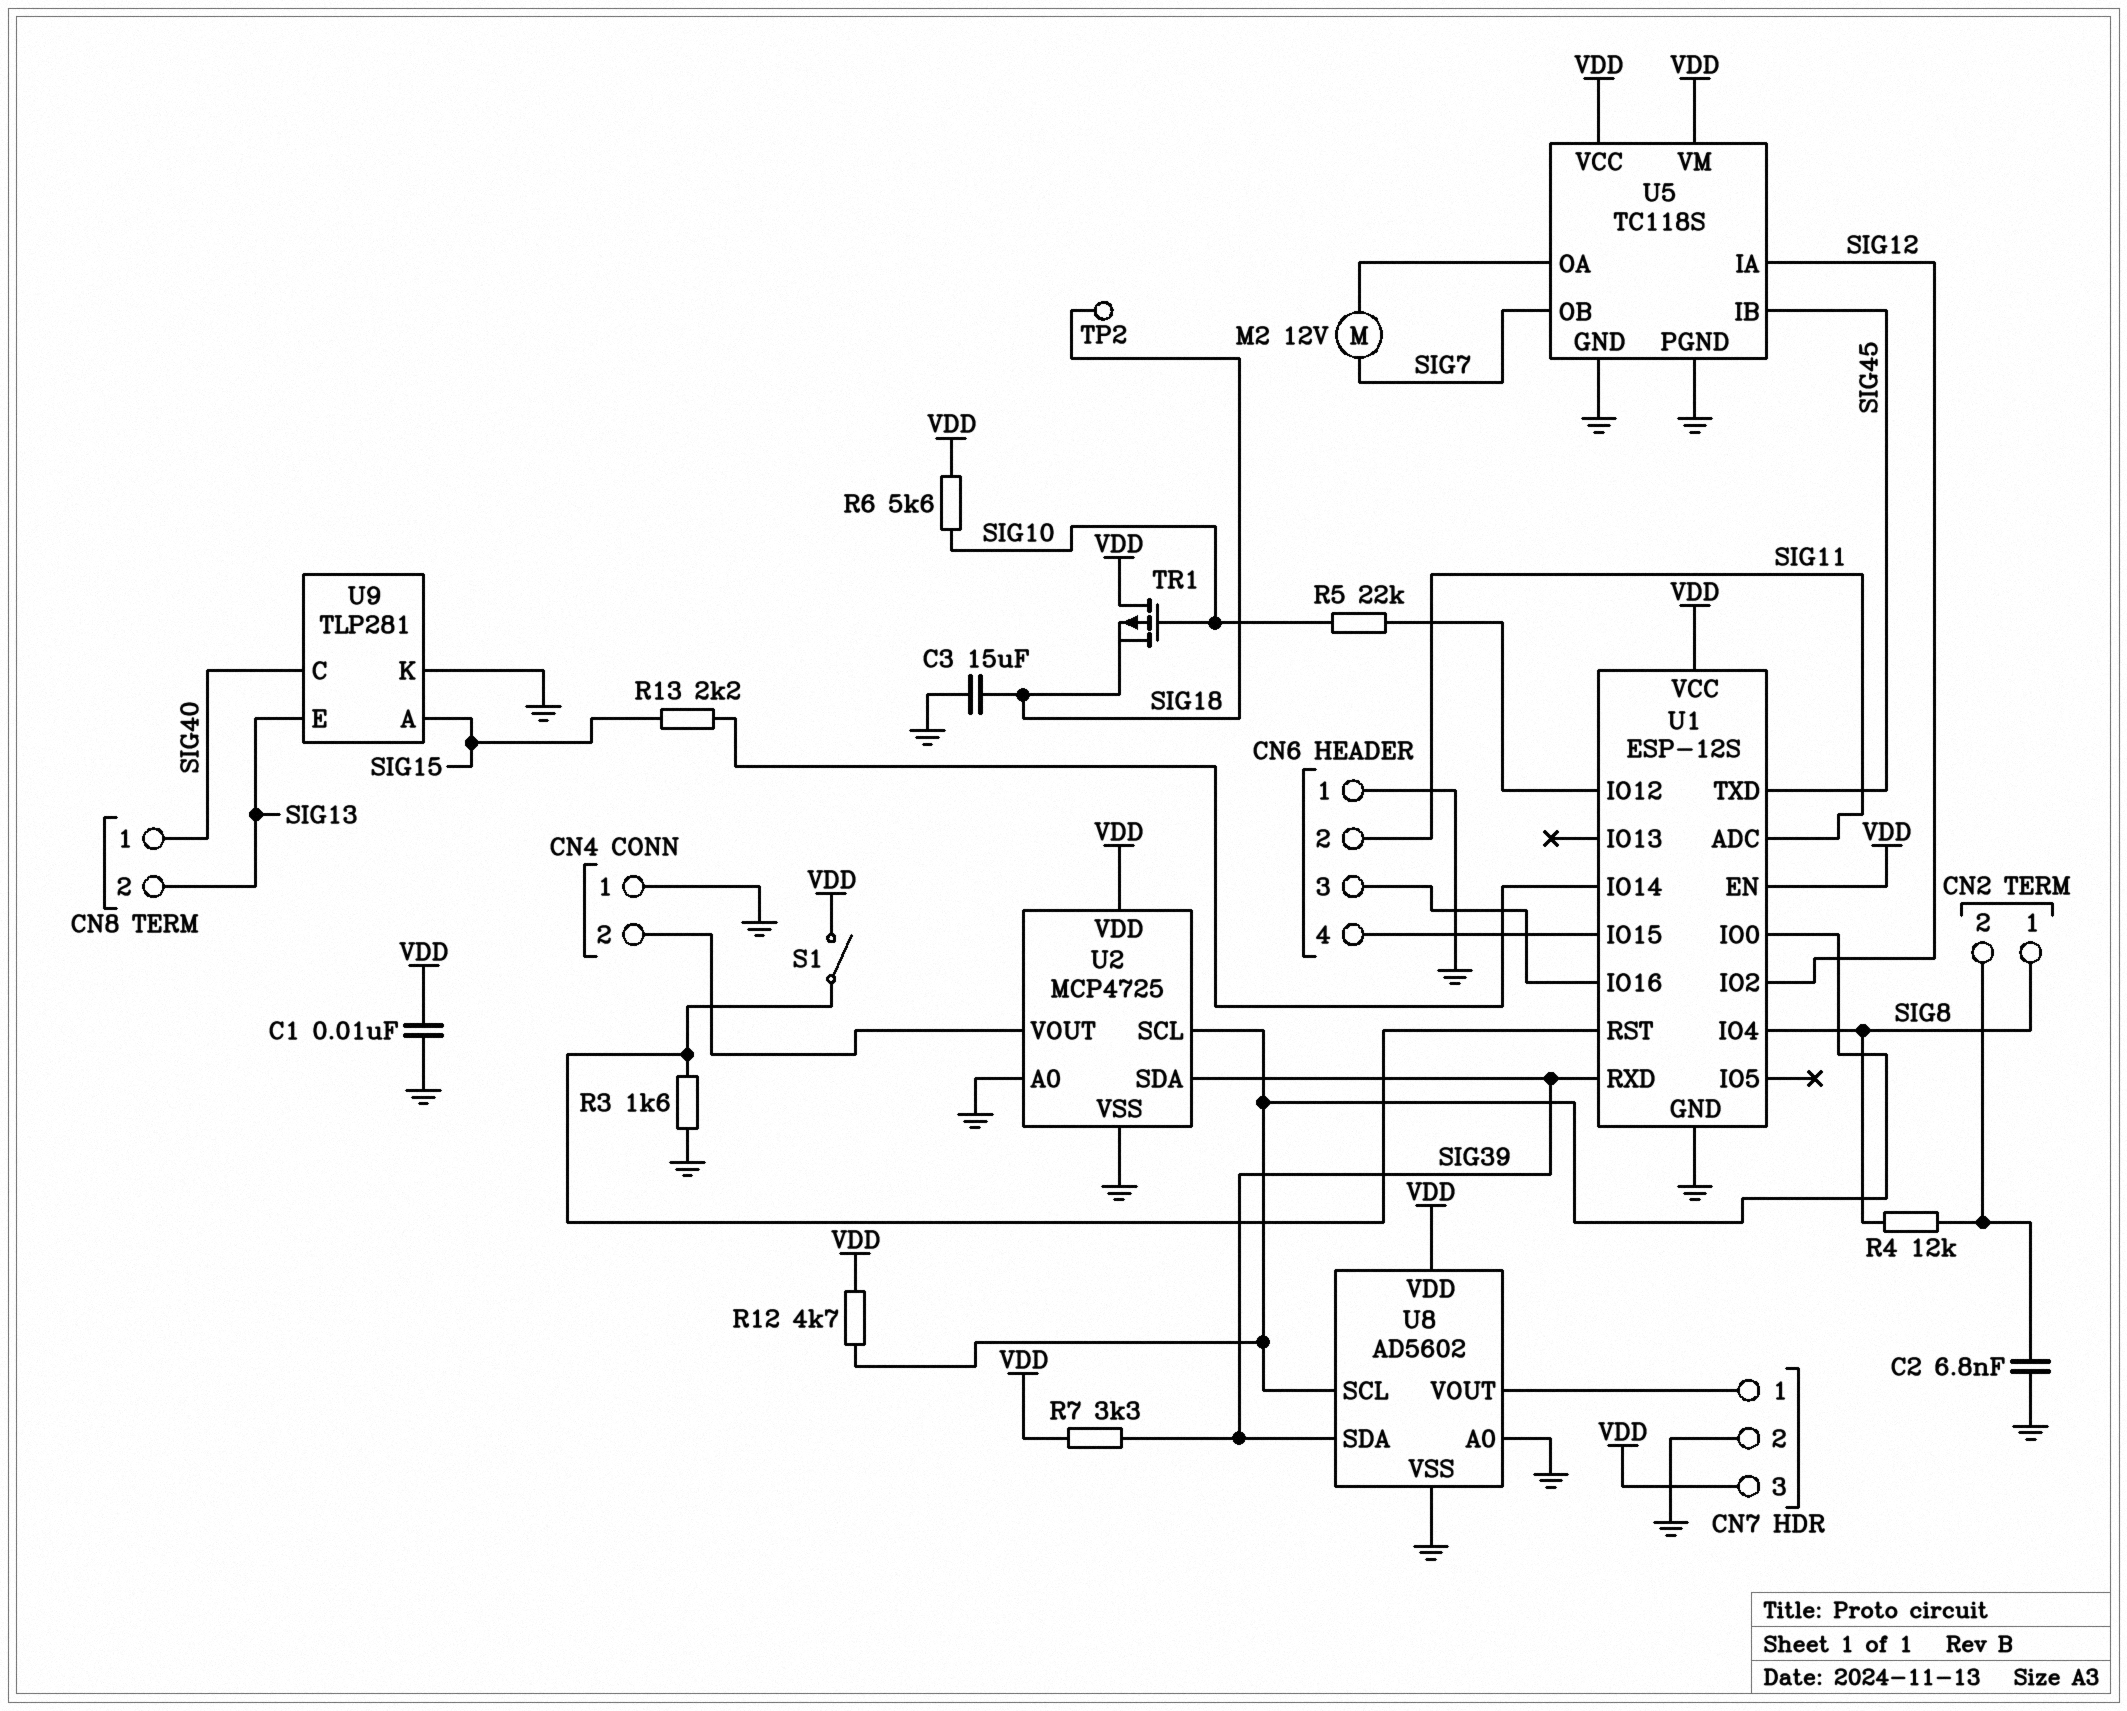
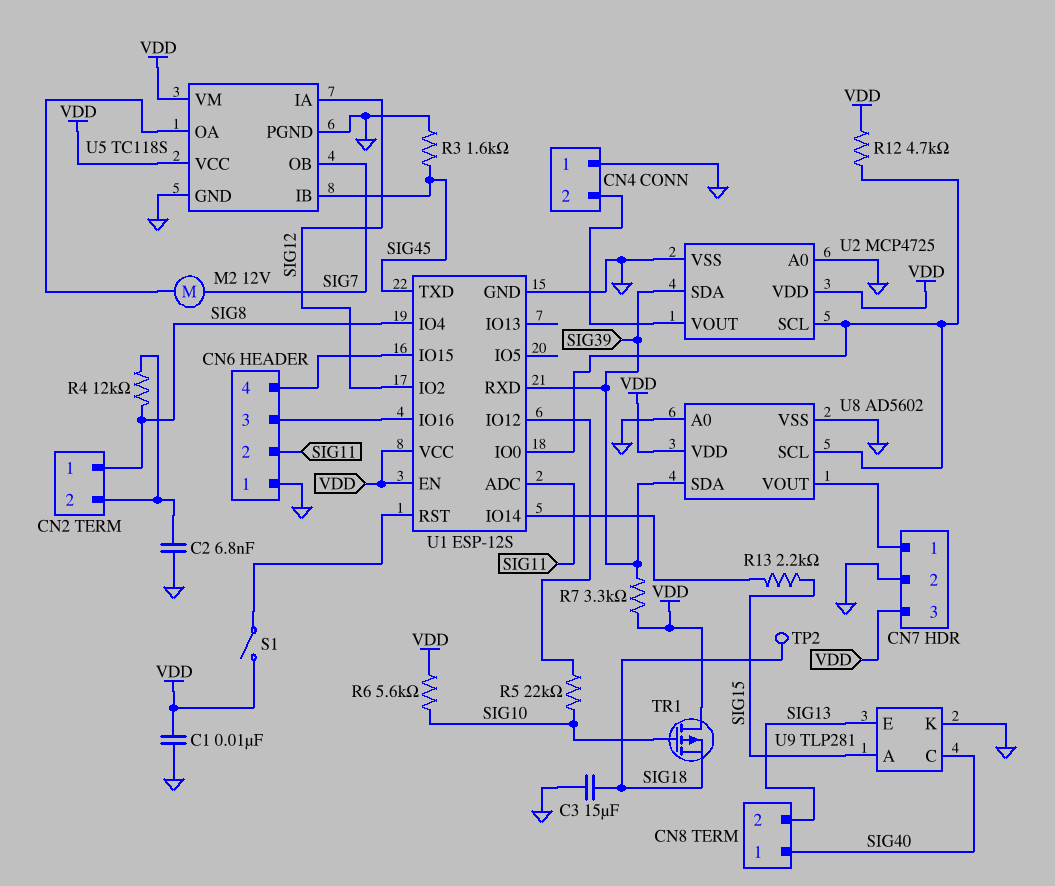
R3: 1.6k (GND, U1/RST) -> 1.6k (GND, SIG45)

